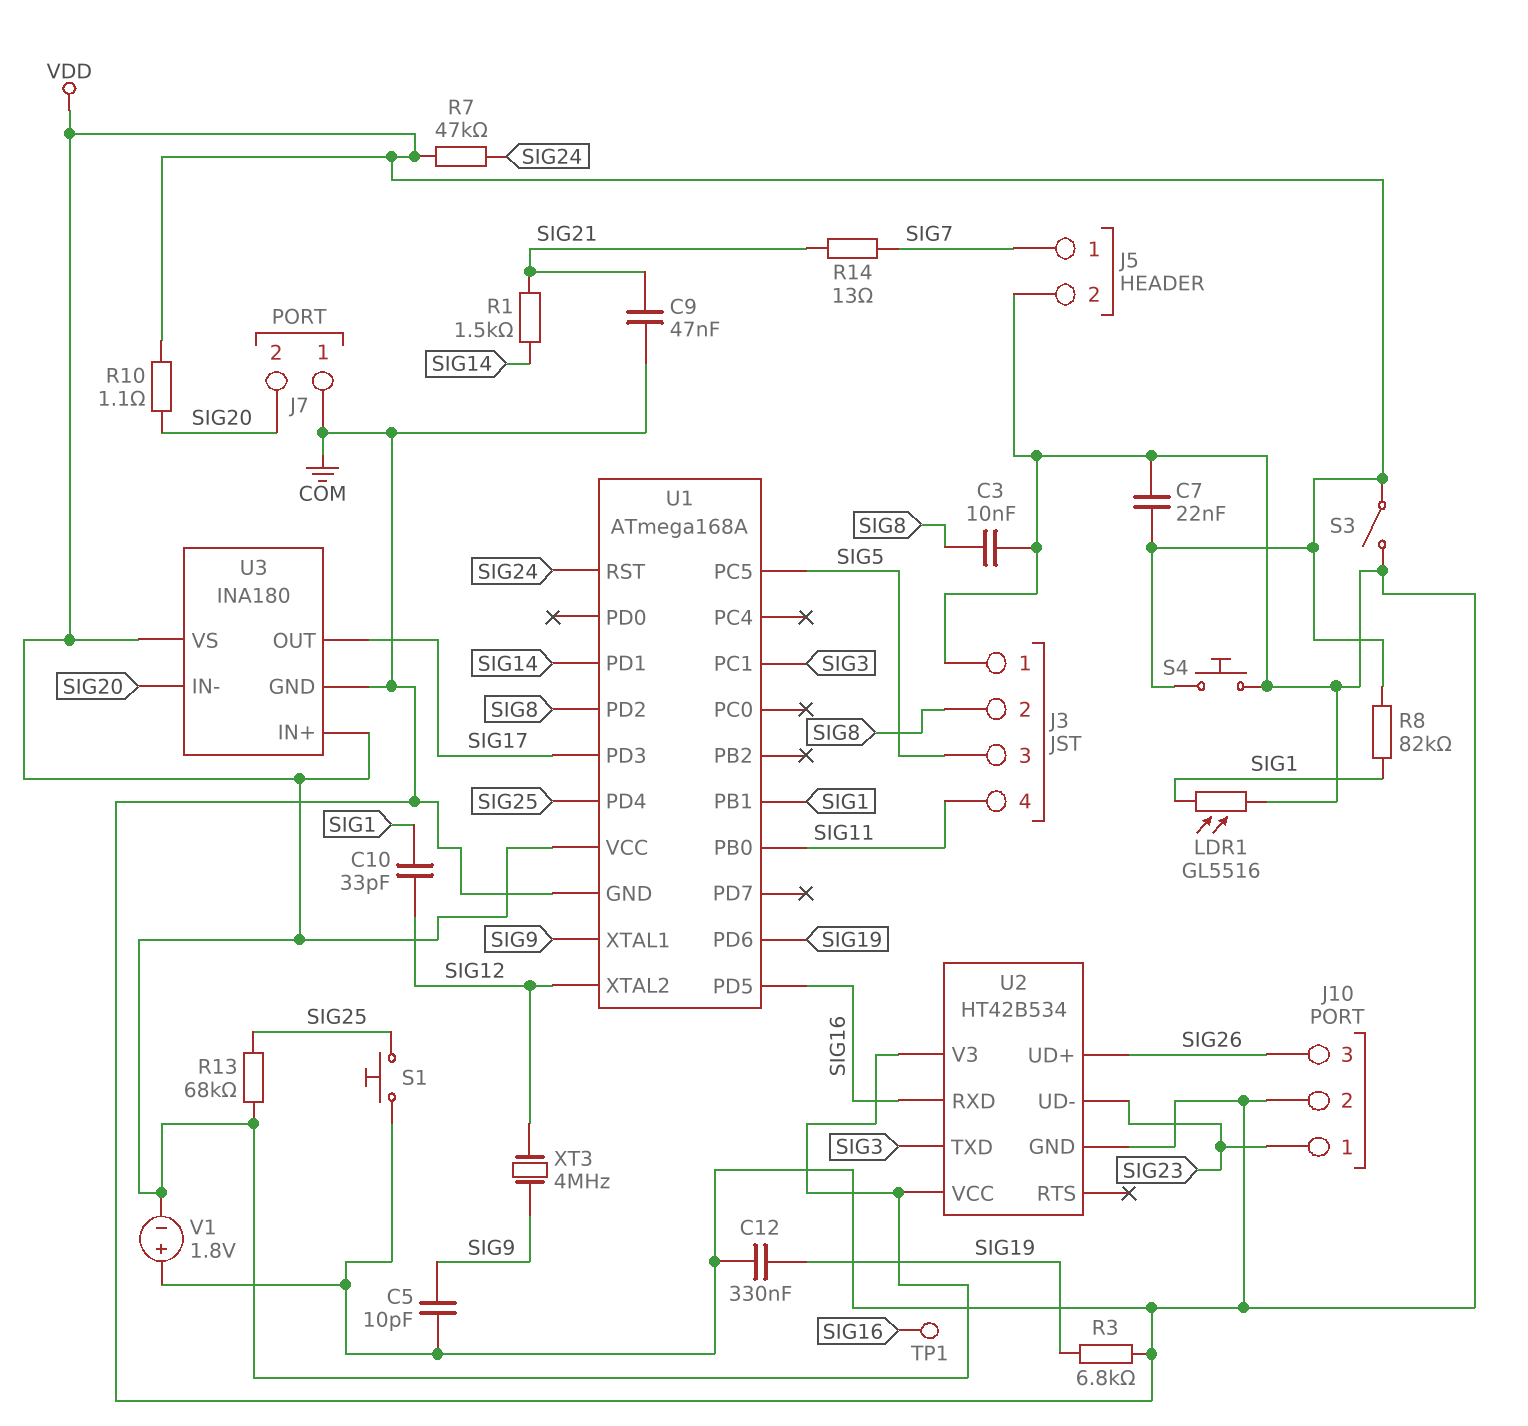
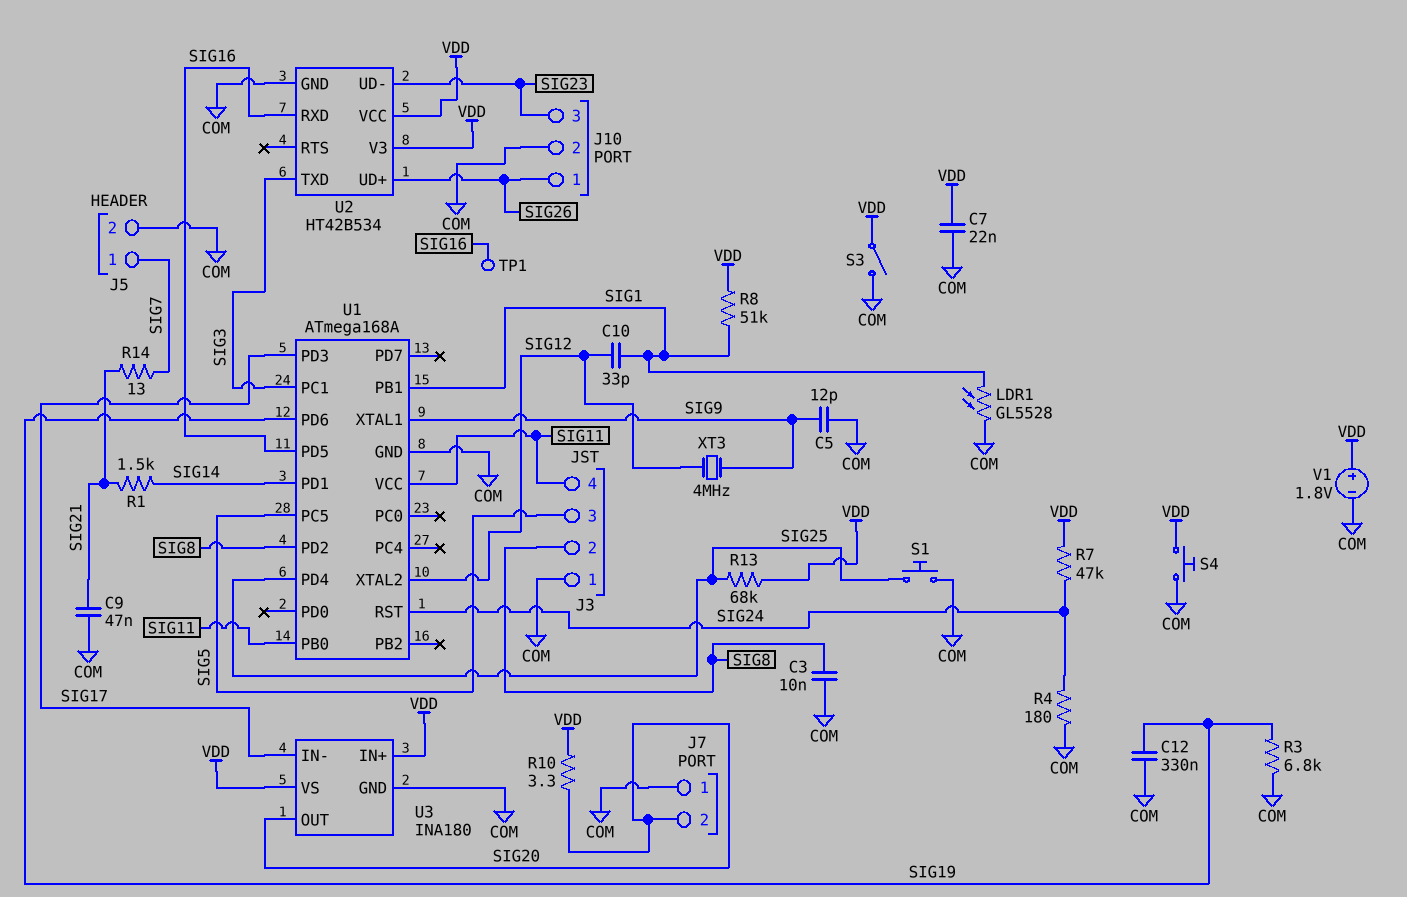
C5: 10pF (COM, SIG9) -> 12pF (COM, SIG9)
J10 pin 1: SIG23 -> SIG26
J10 pin 3: SIG26 -> SIG23
LDR1: GL5516 (COM, SIG1) -> GL5528 (COM, SIG1)
R4: none -> 180 (COM, SIG24)
R8: 82k (SIG1, VDD) -> 51k (SIG1, VDD)
R10: 1.1 (SIG20, VDD) -> 3.3 (SIG20, VDD)
U1 pin VCC: VDD -> SIG11
U3 pin IN-: SIG20 -> SIG17
U3 pin OUT: SIG17 -> SIG20
V1: 1.8V (plus COM, minus VDD) -> 1.8V (plus VDD, minus COM)

